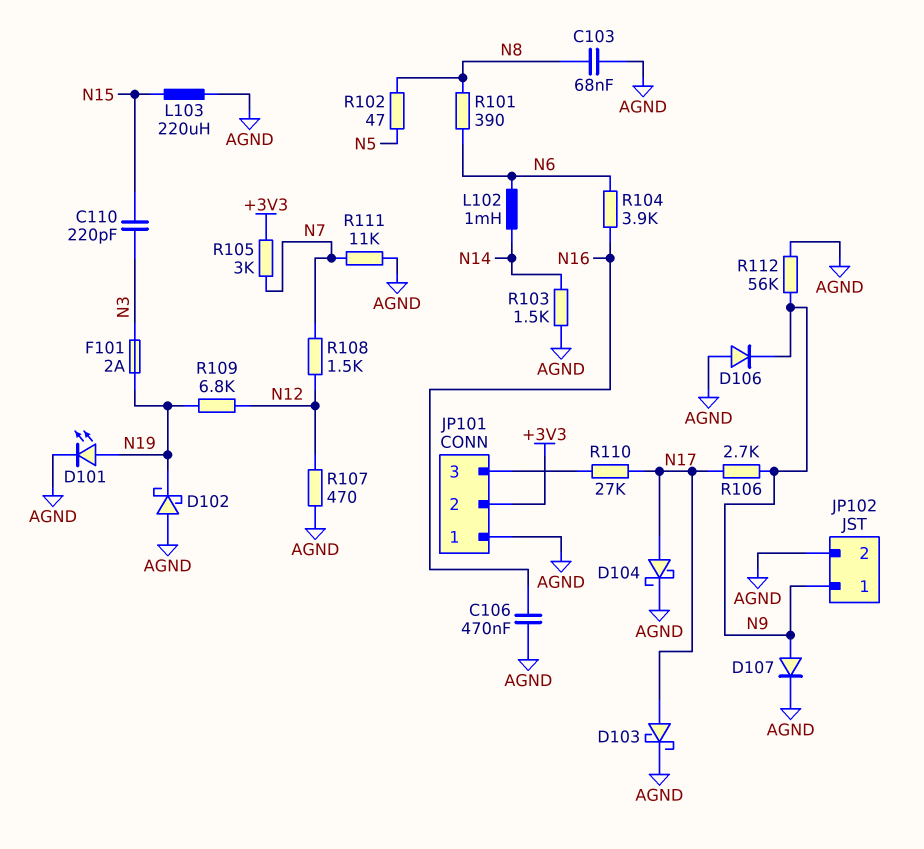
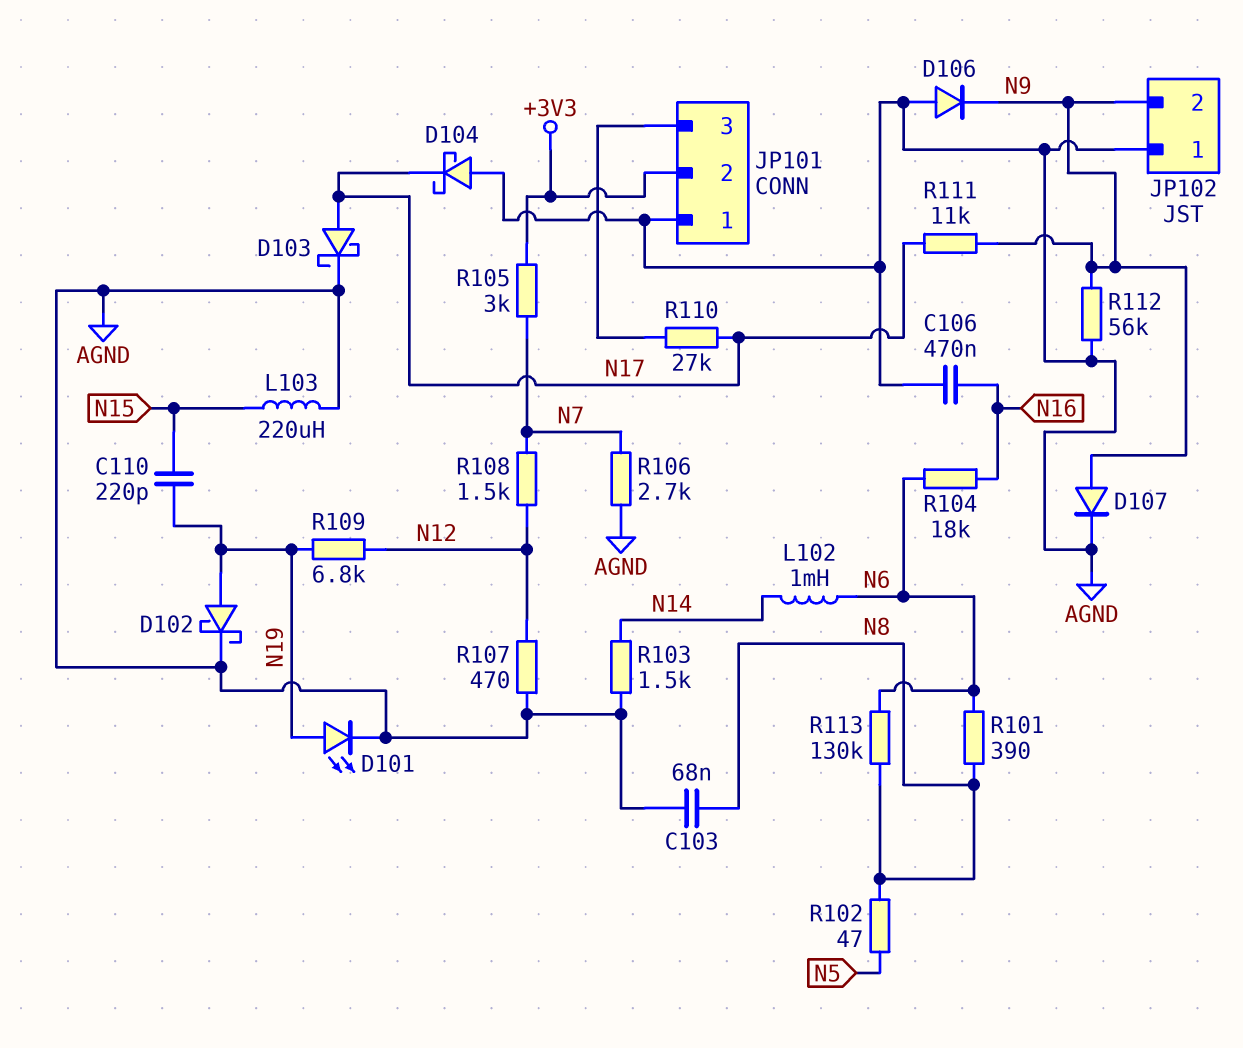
C110: 220pF (N3, N15) -> 220pF (N15, N19)
D102: schottky (A AGND, K N19) -> schottky (A N19, K AGND)
D104: schottky (A N17, K AGND) -> schottky (A AGND, K N17)
F101: 2A (N3, N19) -> none
JP102 pin 1: N9 -> AGND
JP102 pin 2: AGND -> N9
R104: 3.9k (N6, N16) -> 18k (N6, N16)
R106: 2.7k (N9, N17) -> 2.7k (AGND, N7)
R111: 11k (AGND, N7) -> 11k (N9, N17)
R113: none -> 130k (N6, N8)

